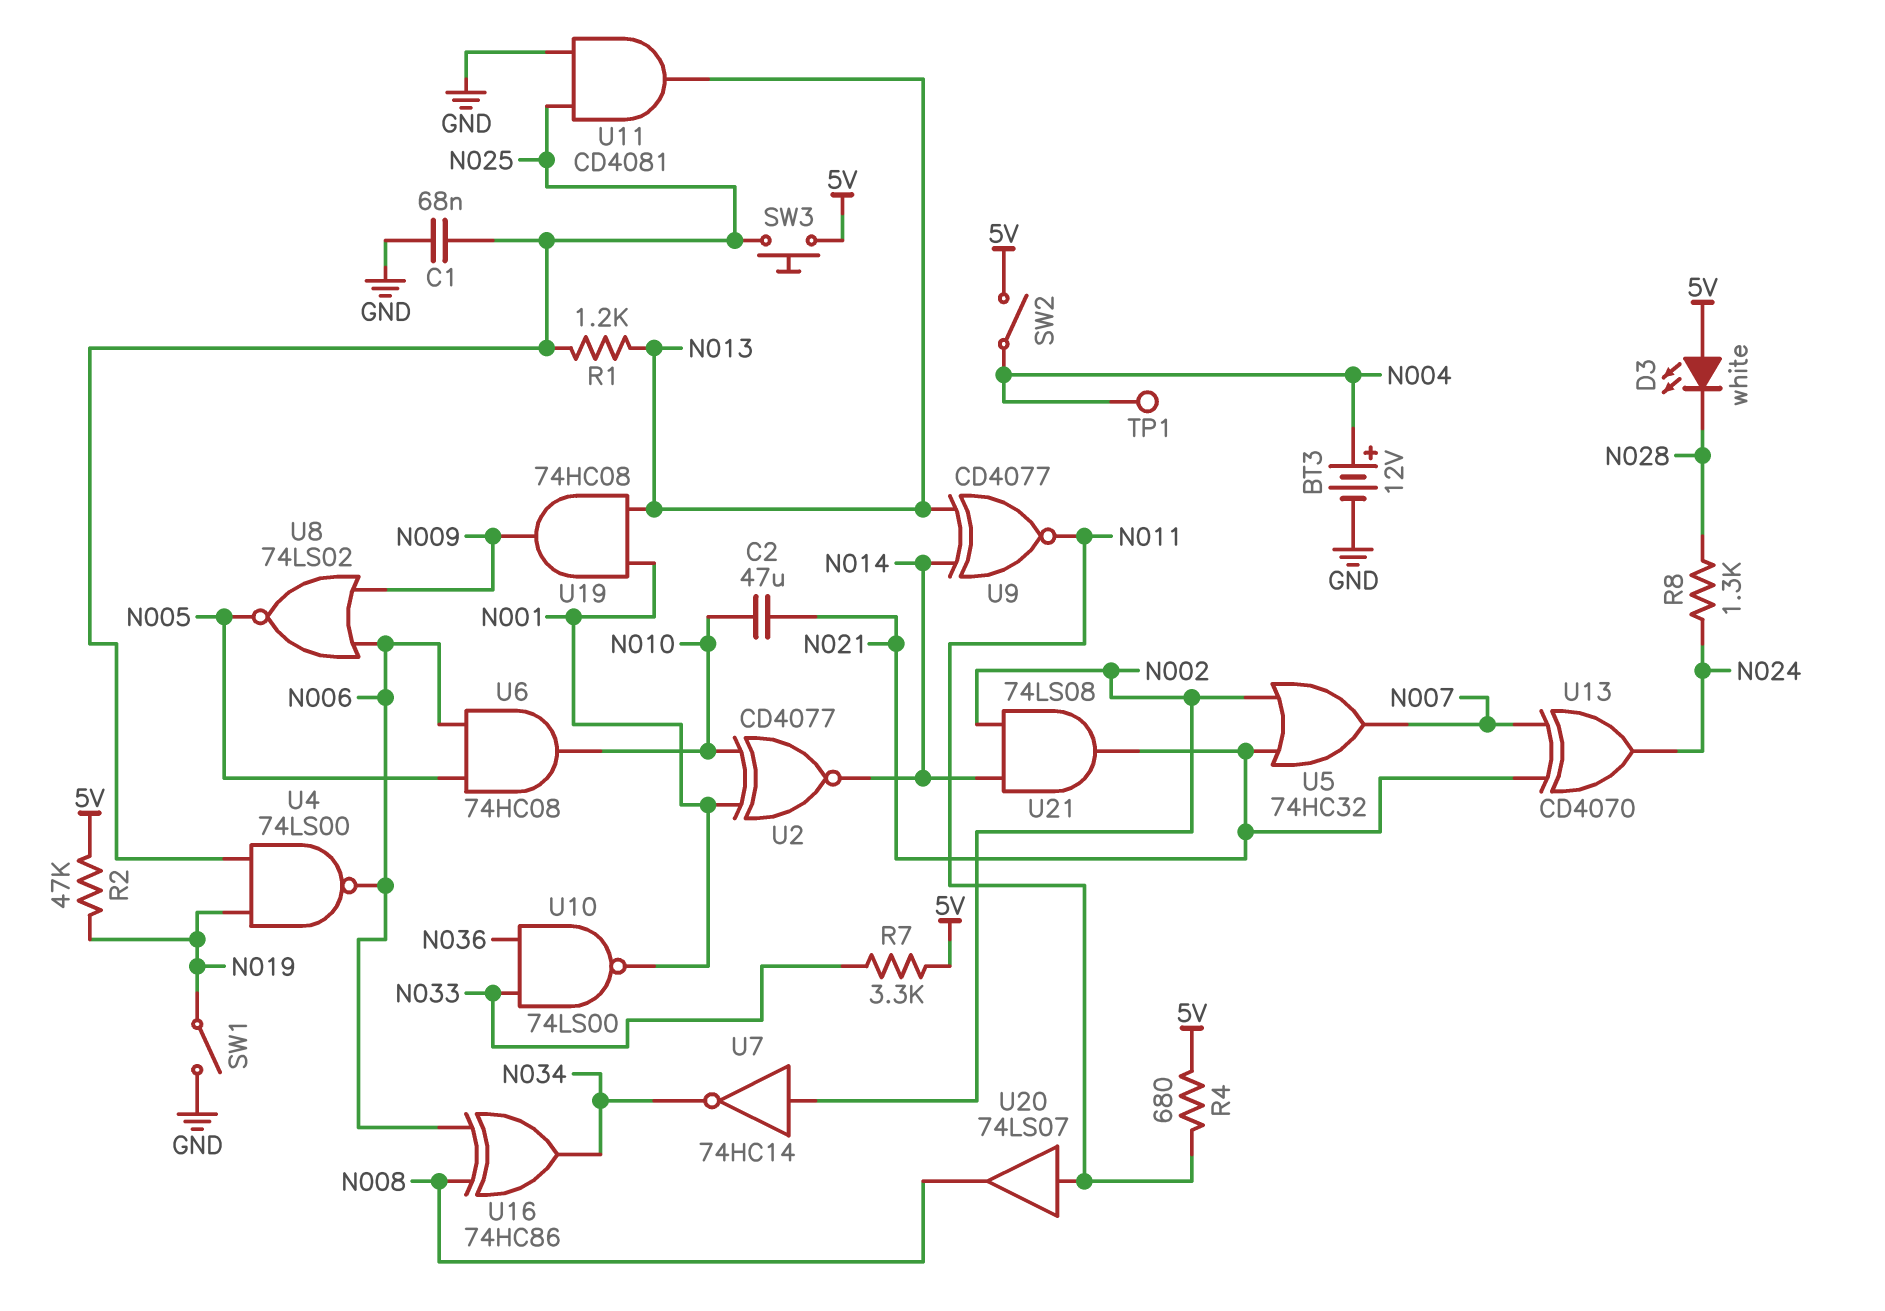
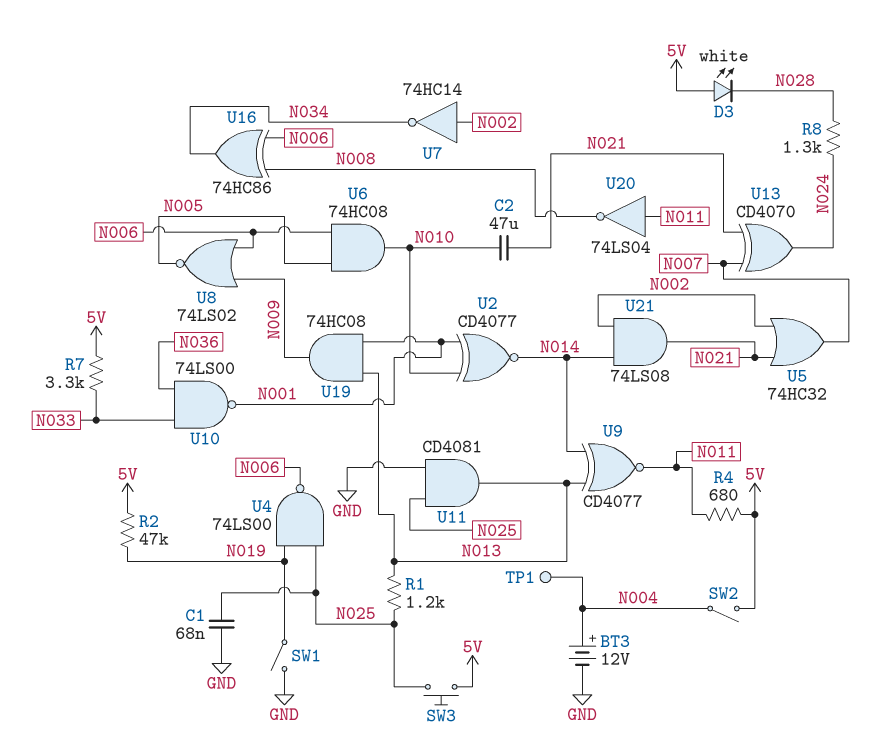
U20: buffer 74LS07 (in N011, out N008) -> NOT 74LS04 (in N011, out N008)

